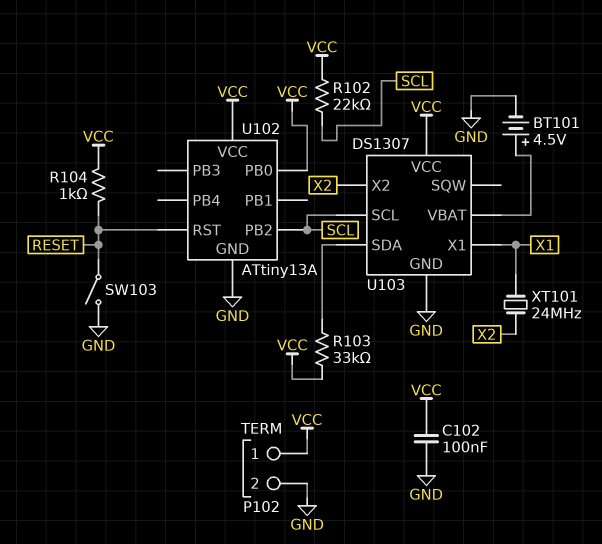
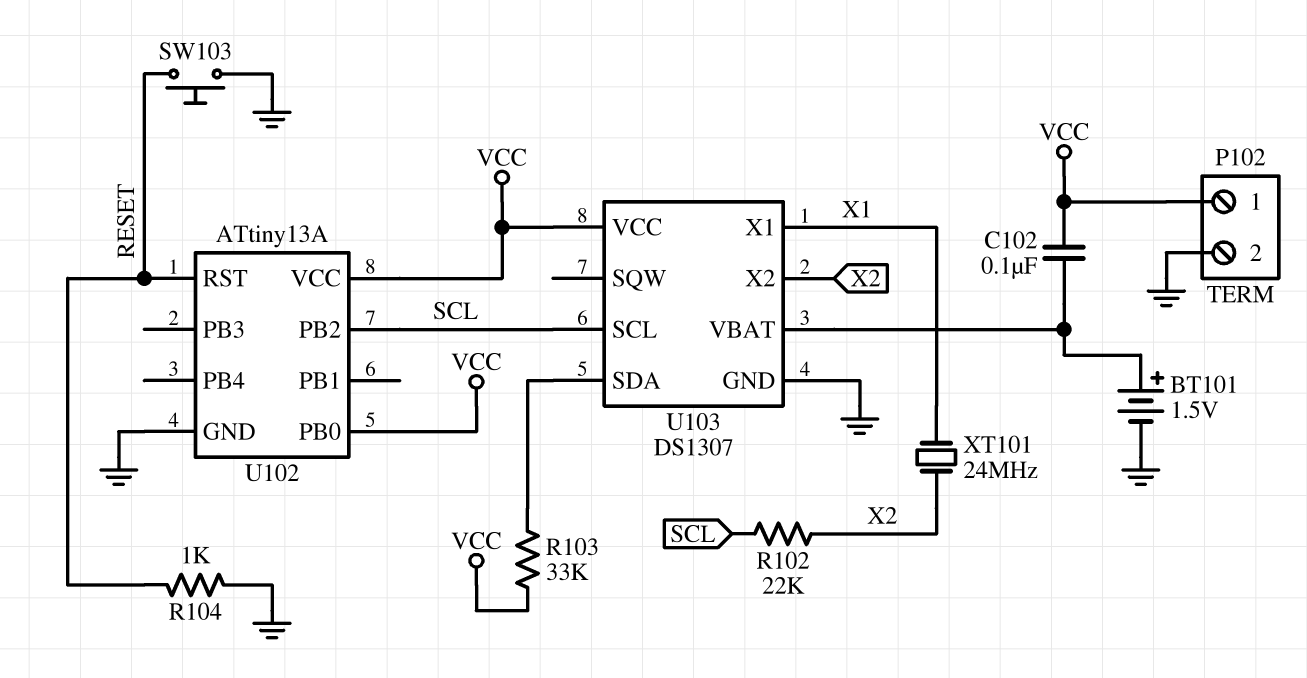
BT101: 4.5V (plus U103/VBAT, minus GND) -> 1.5V (plus U103/VBAT, minus GND)
C102: 100nF (GND, VCC) -> 100nF (U103/VBAT, VCC)
R102: 22k (SCL, VCC) -> 22k (SCL, X2)
R104: 1k (RESET, VCC) -> 1k (GND, RESET)
SW103: switch (GND, RESET) -> button (GND, RESET)

